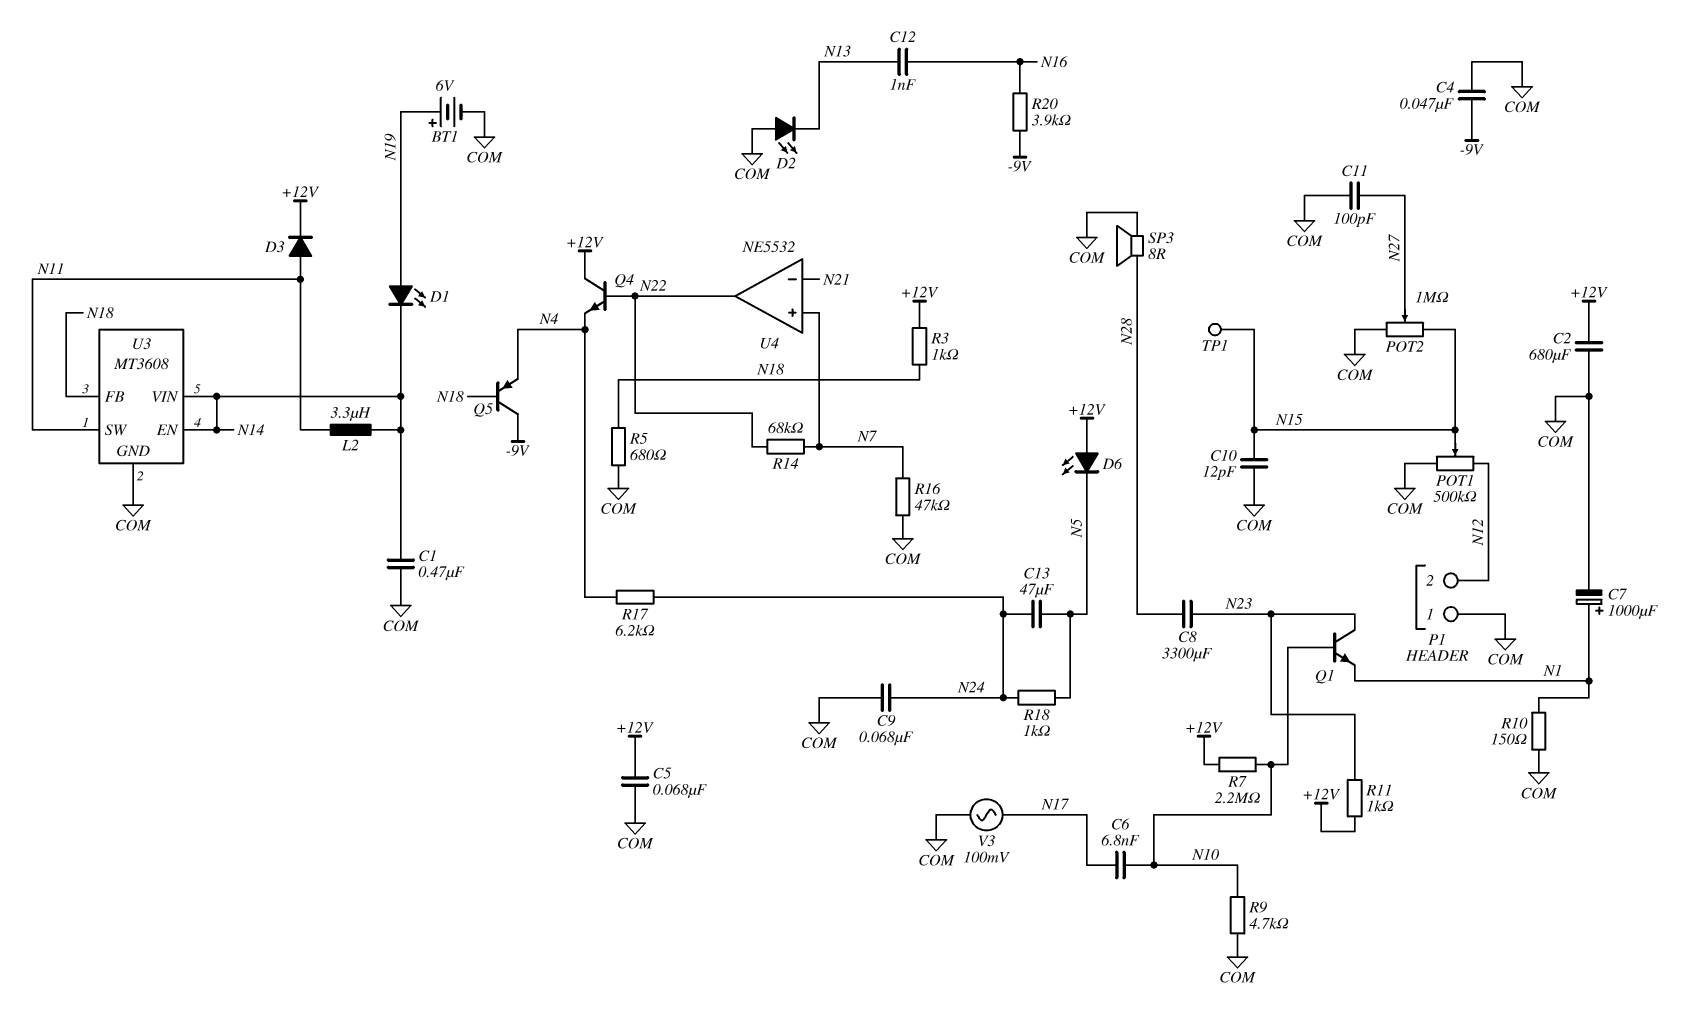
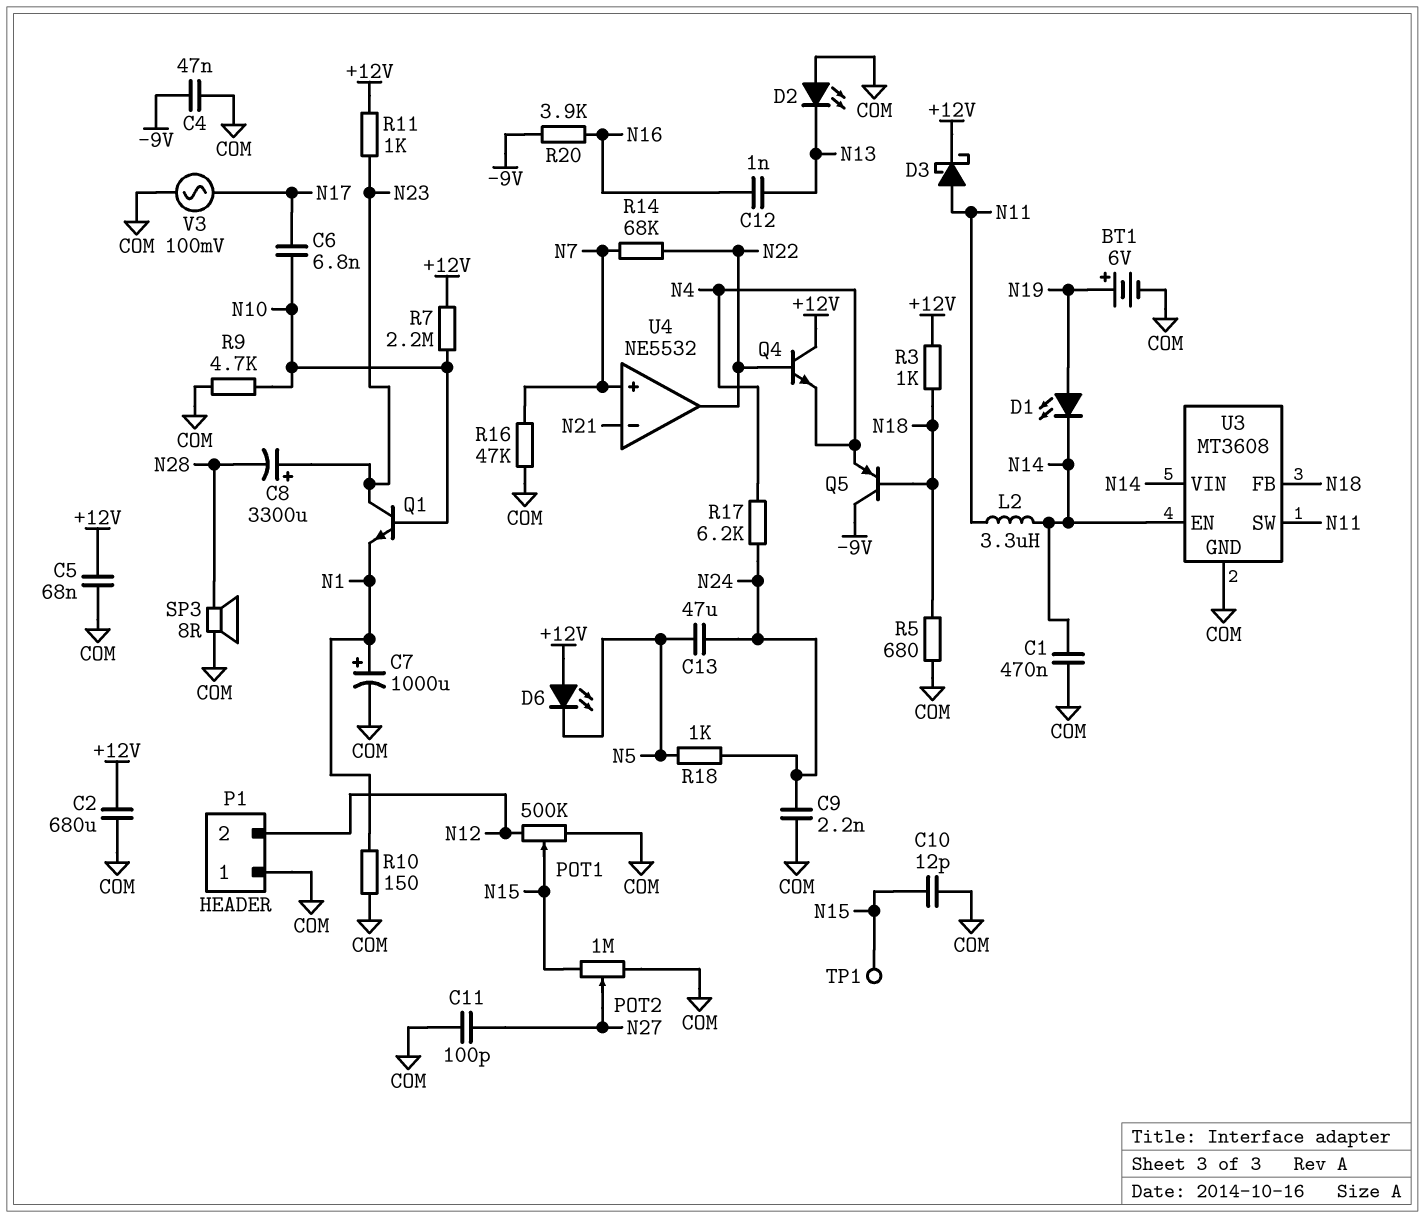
C8: 3300uF (N23, N28) -> 3300uF (plus N23, minus N28)
C9: 68nF (COM, N24) -> 2.2nF (COM, N24)
D3: diode (A N11, K +12V) -> schottky (A N11, K +12V)

